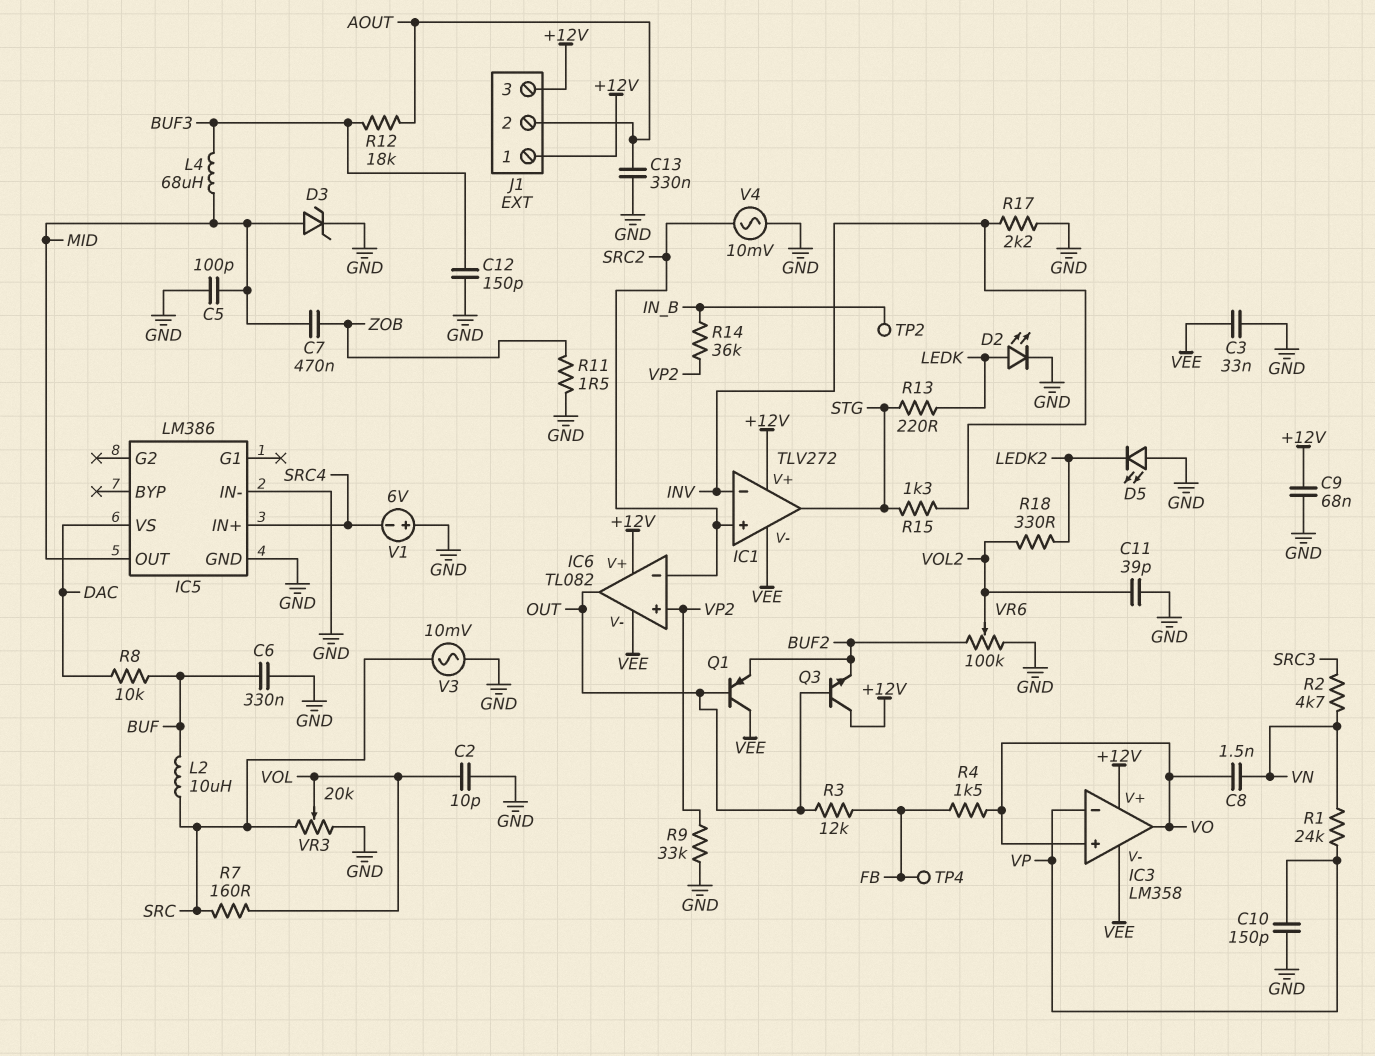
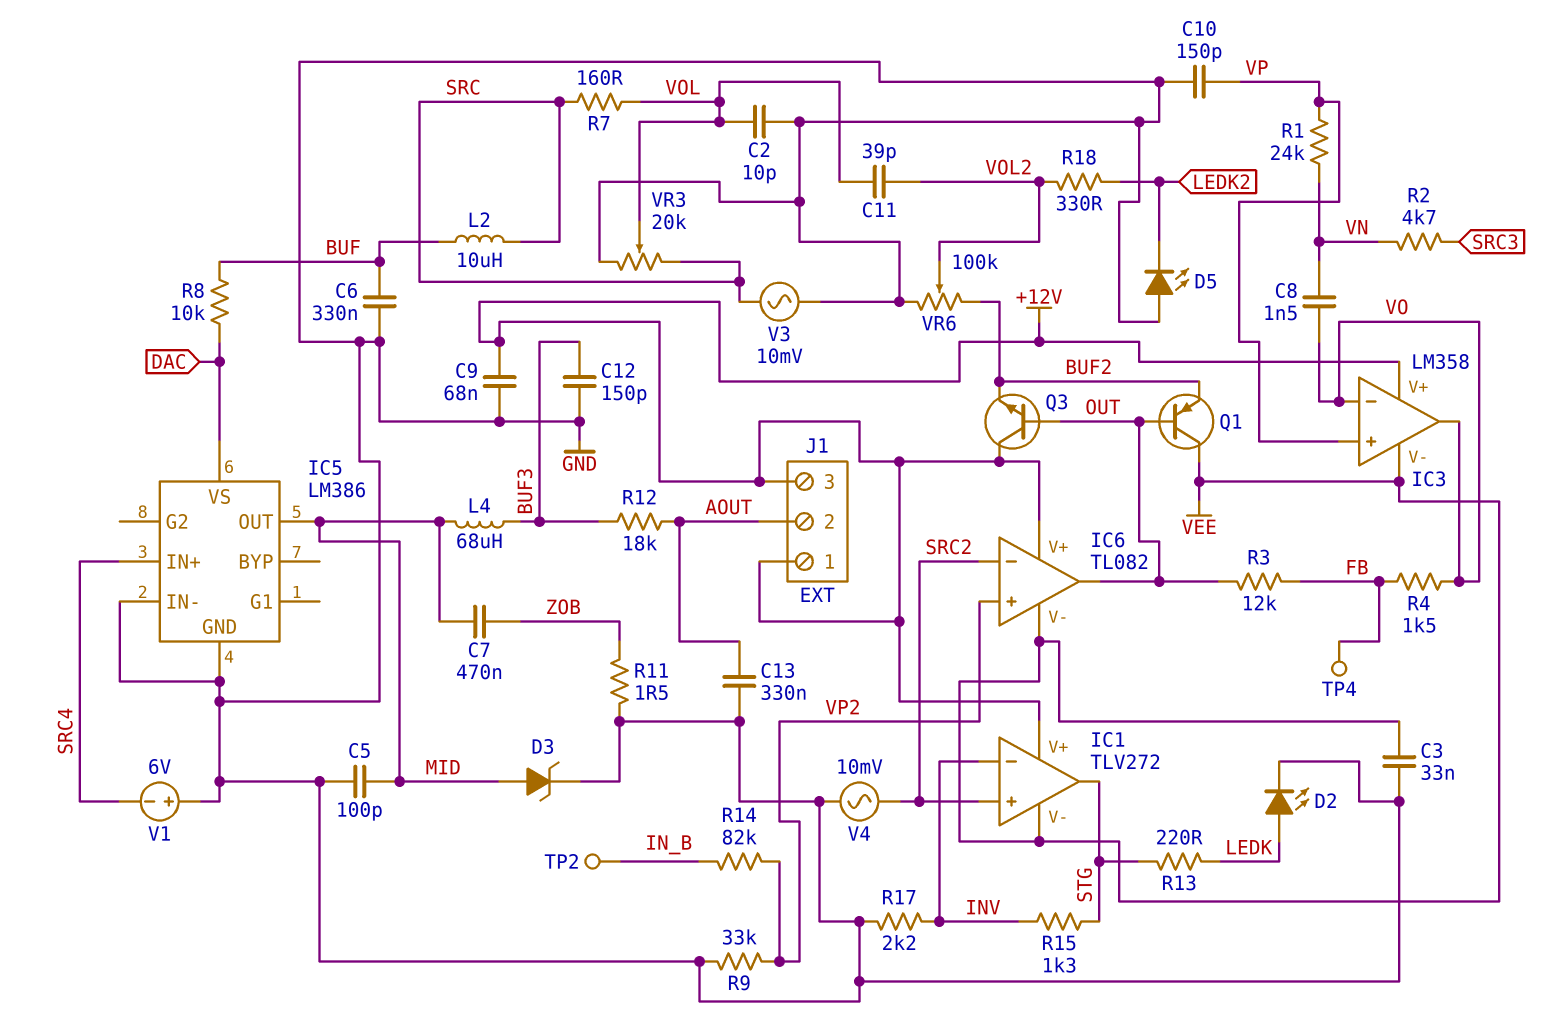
C11: 39pF (GND, VOL2) -> 39pF (VOL, VOL2)
IC3 pin in+: VO -> VP
IC3 pin in-: VP -> VO
R14: 36k (IN_B, VP2) -> 82k (IN_B, VP2)

